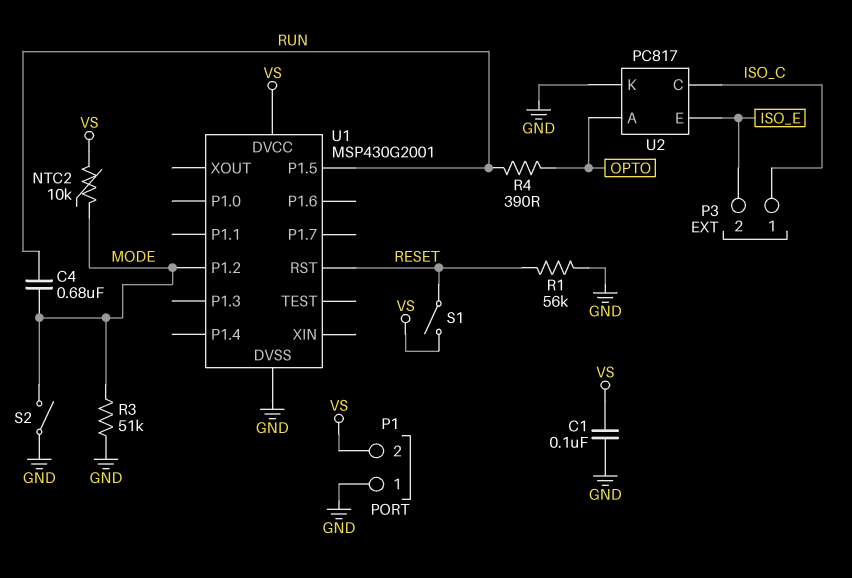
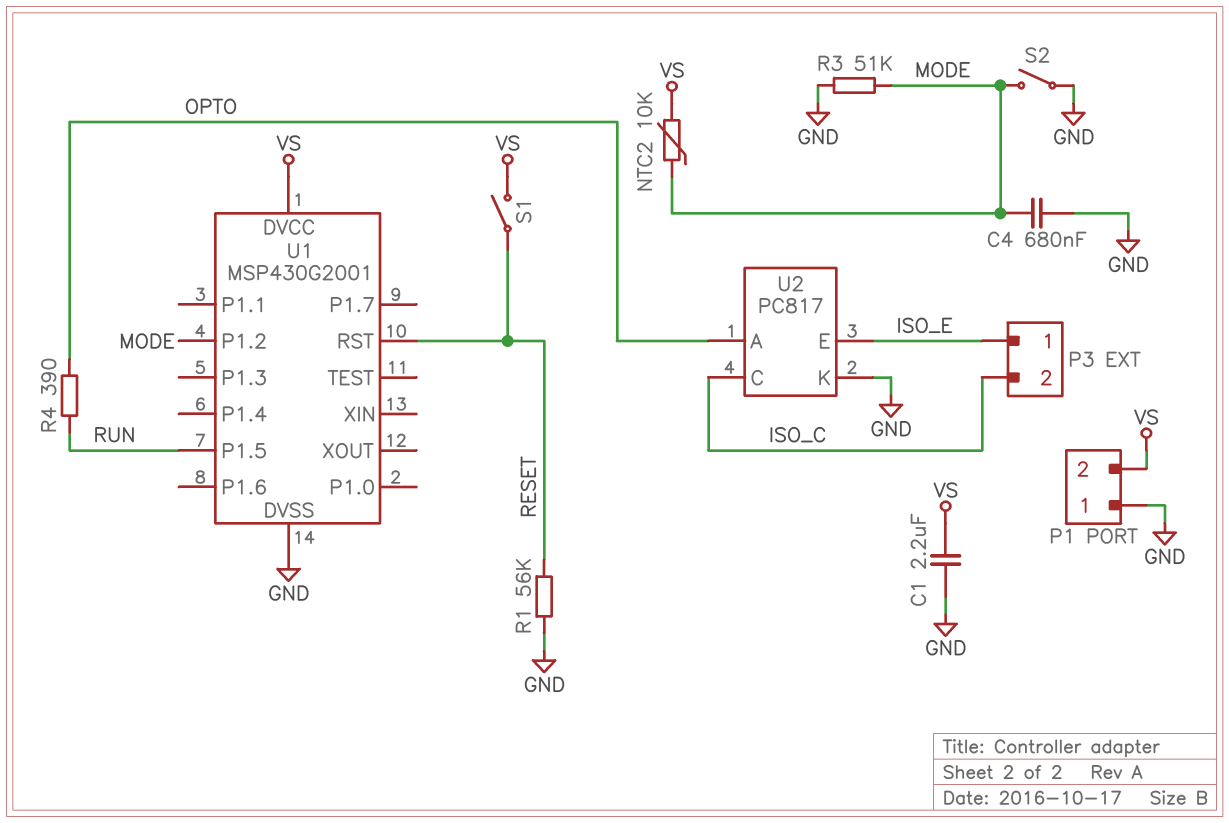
C1: 100nF (GND, VS) -> 2.2uF (GND, VS)
C4: 680nF (MODE, RUN) -> 680nF (GND, MODE)
P3 pin 1: ISO_C -> ISO_E
P3 pin 2: ISO_E -> ISO_C

